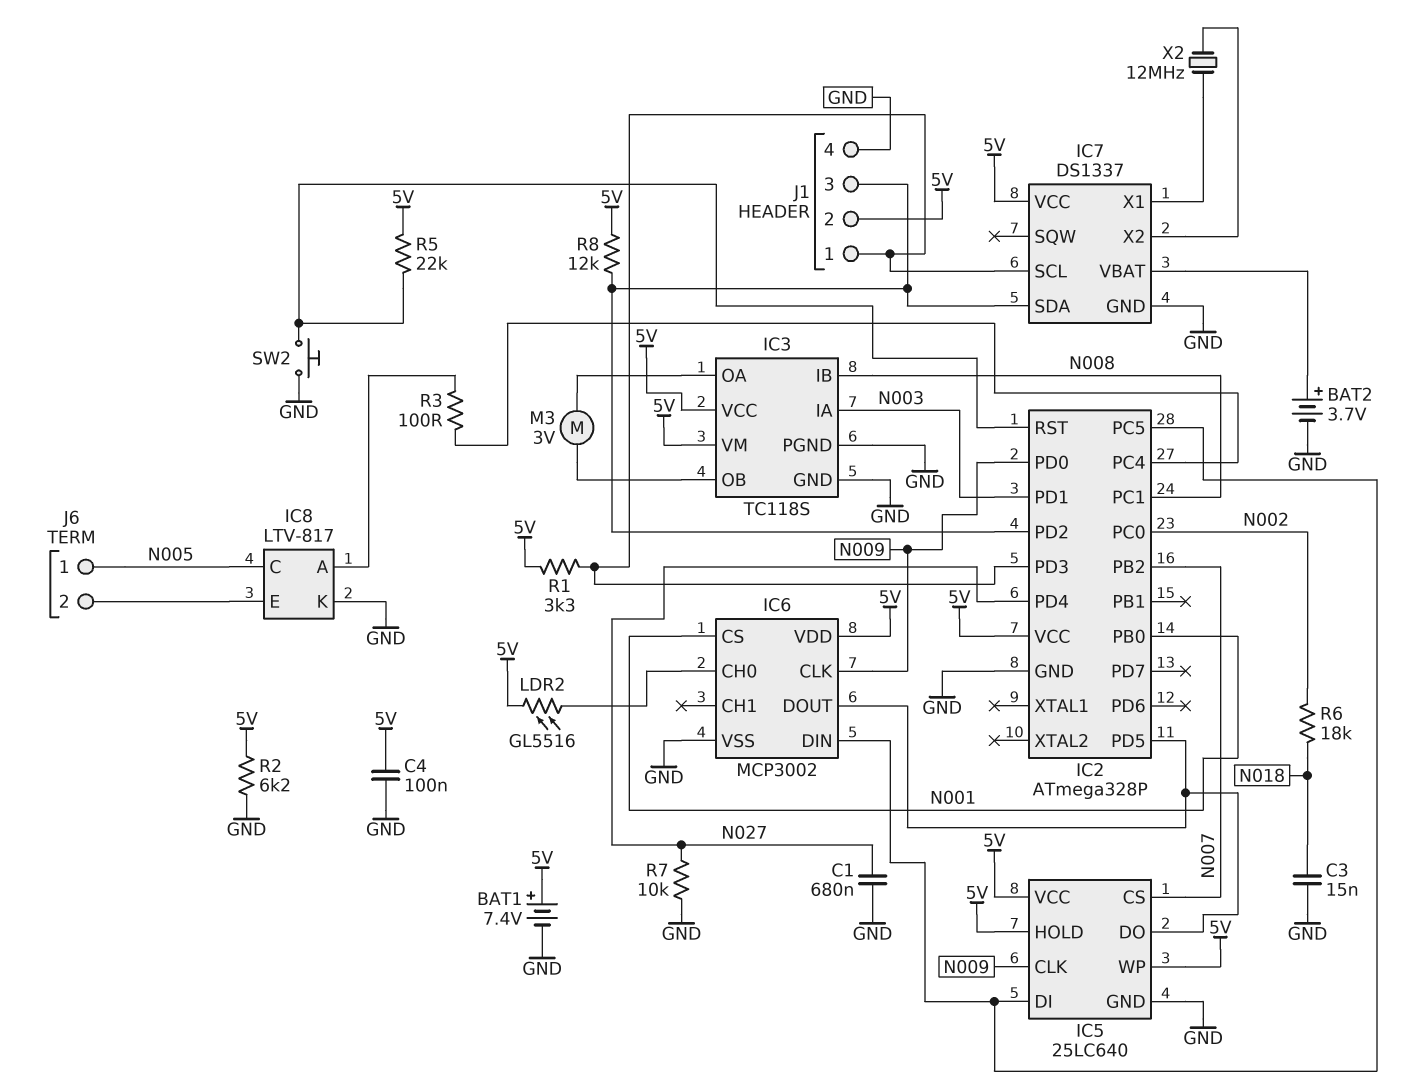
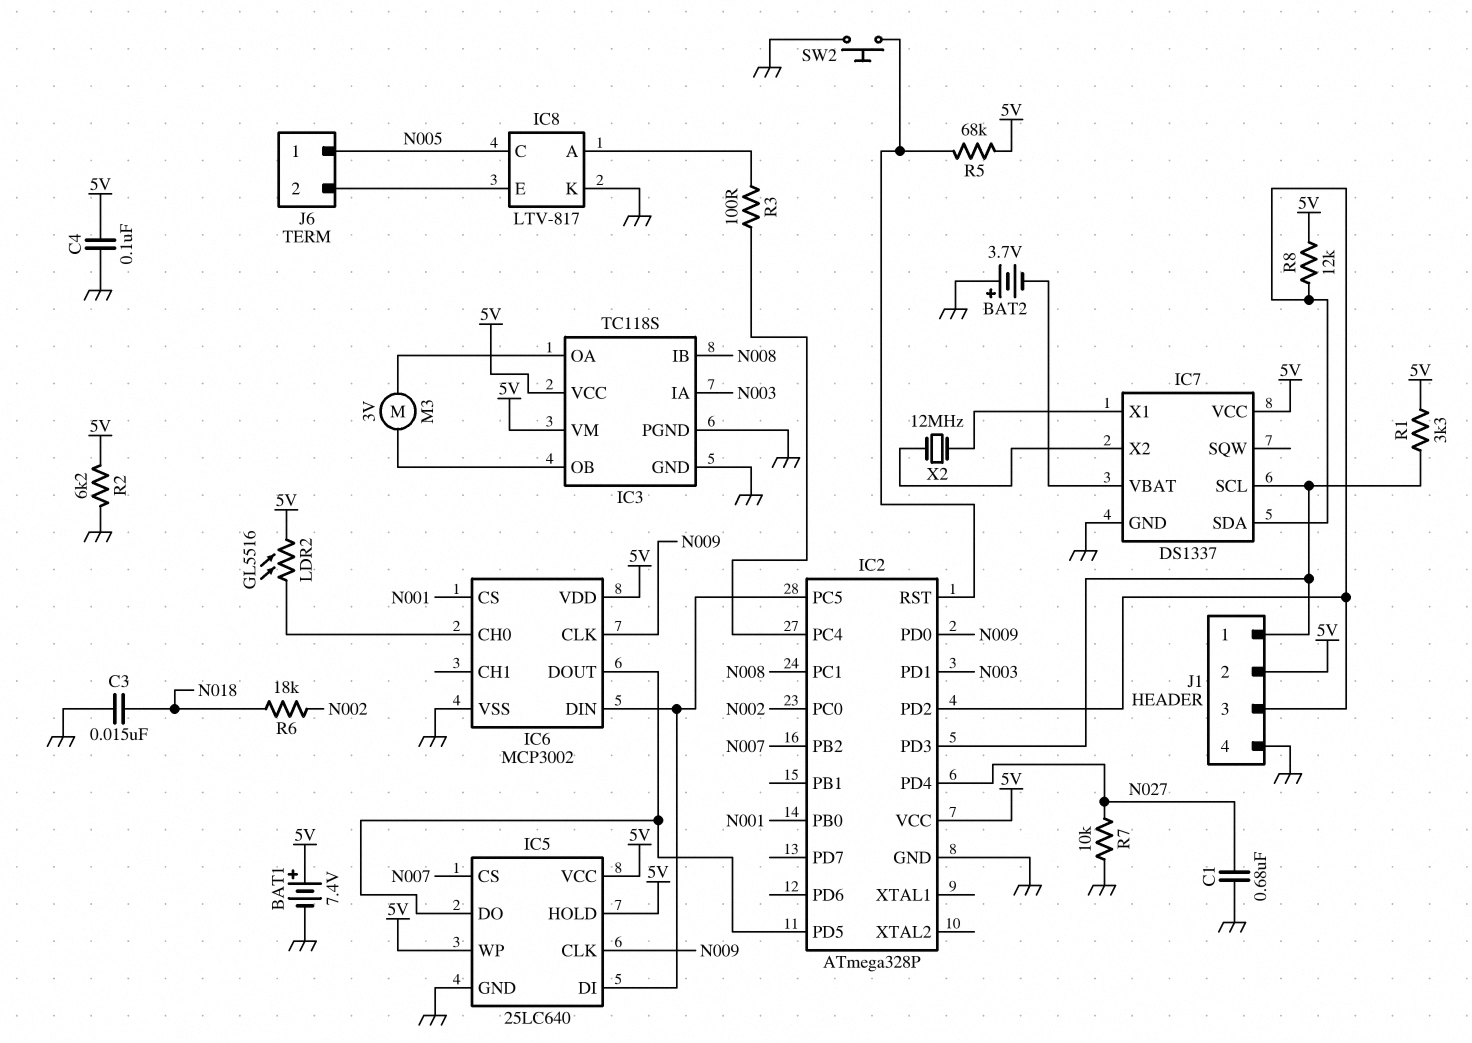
BAT2: 3.7V (plus IC7/VBAT, minus GND) -> 3.7V (plus GND, minus IC7/VBAT)
R5: 22k (5V, IC2/RST) -> 68k (5V, IC2/RST)

